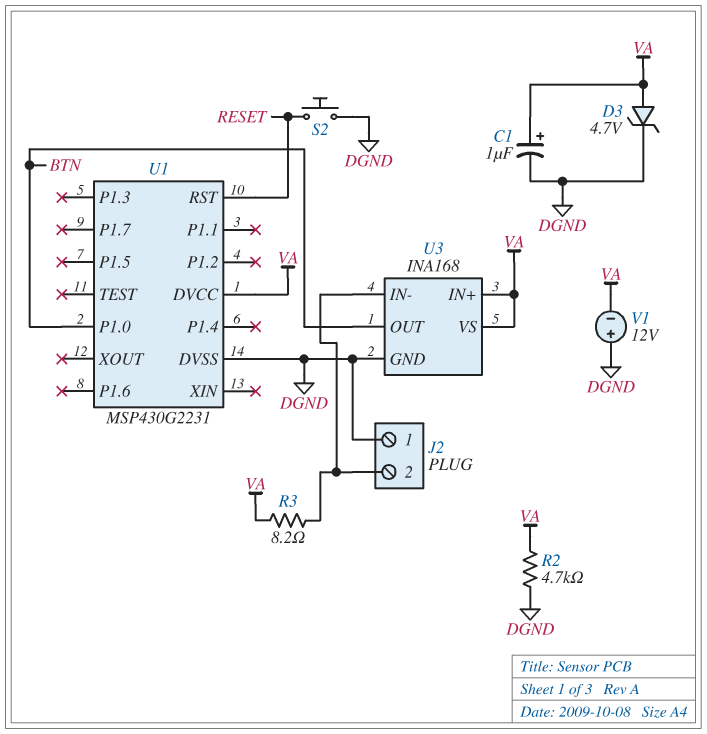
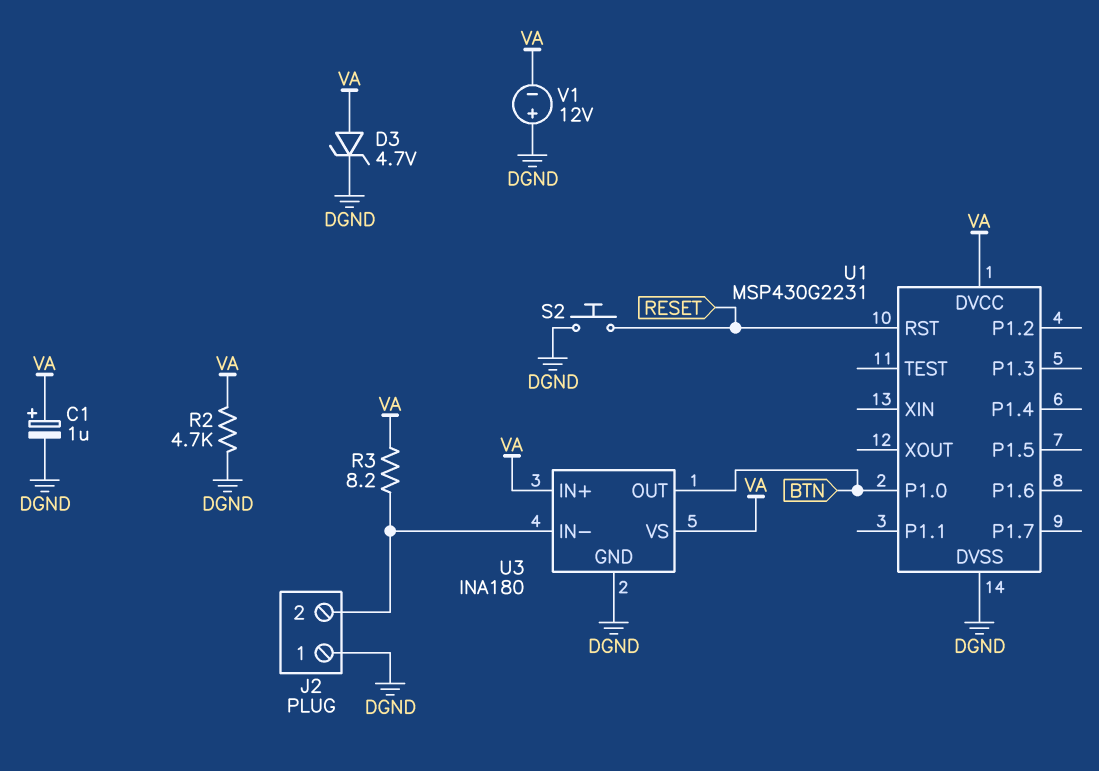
U3: INA168 -> INA180

